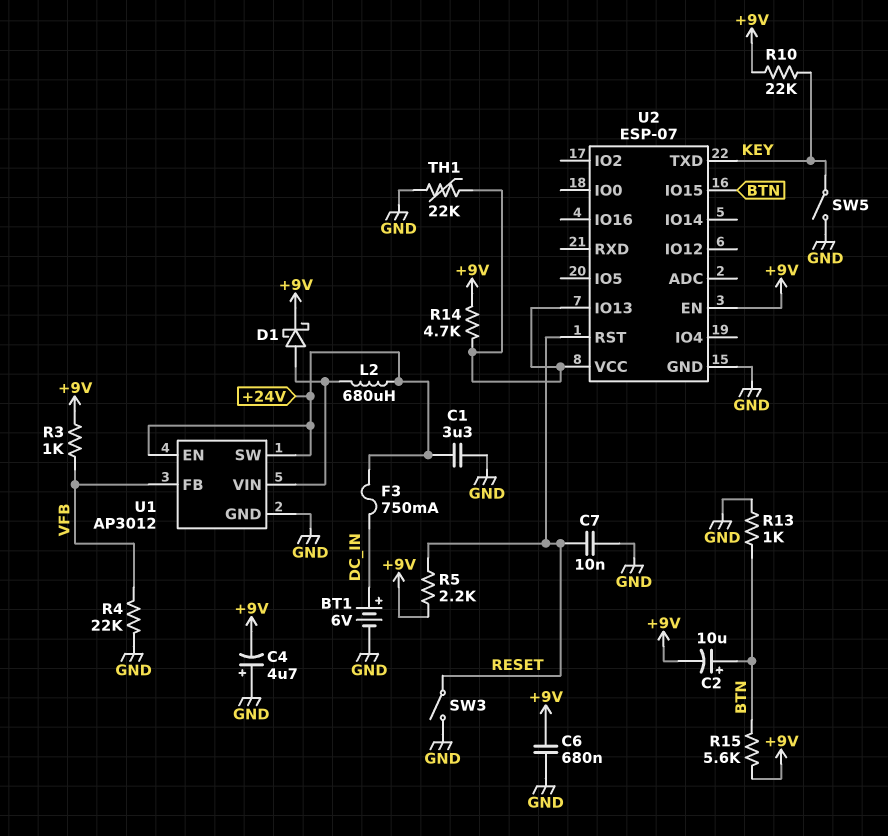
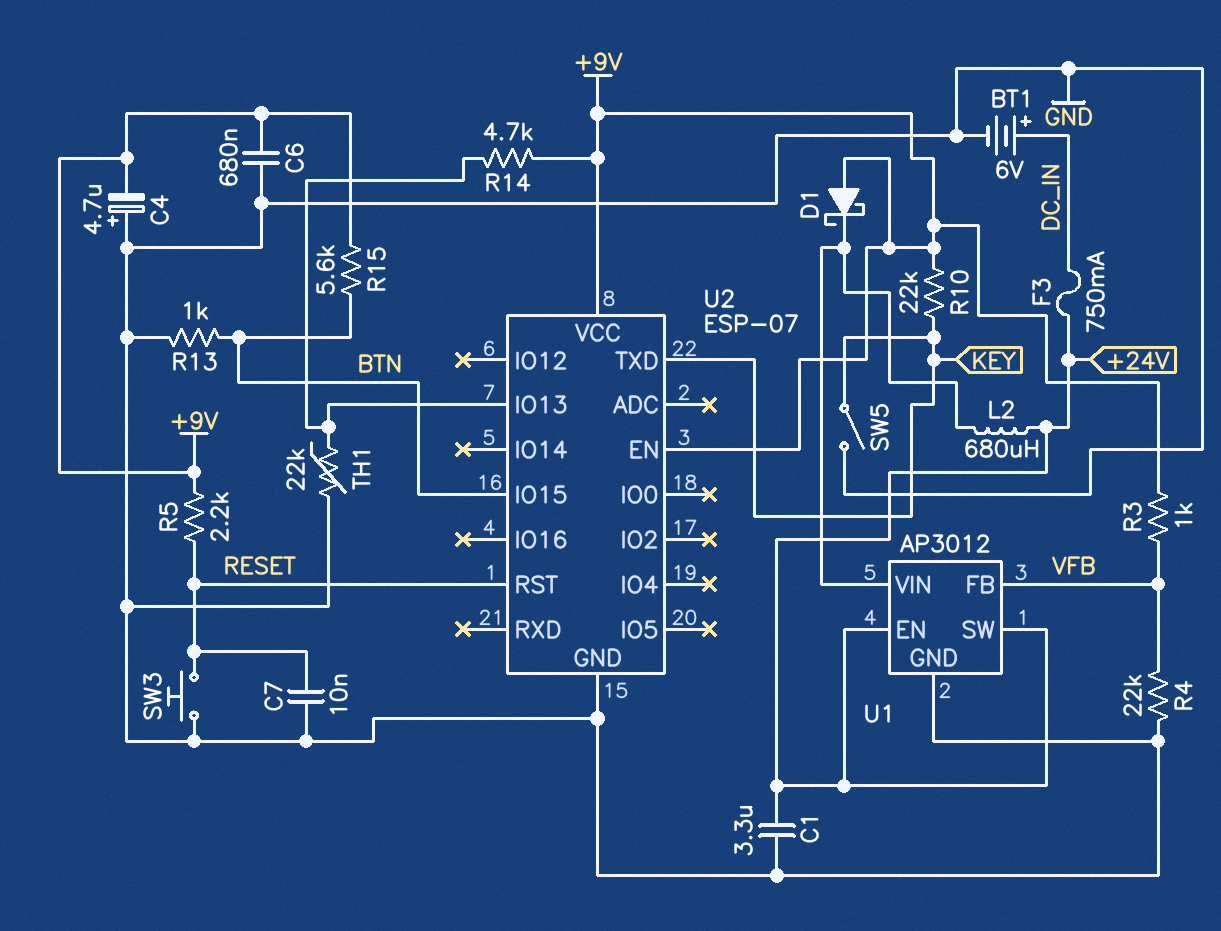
C2: 10uF (plus BTN, minus +9V) -> none
D1: schottky (A U1/VIN, K +9V) -> schottky (A +9V, K U1/VIN)
SW3: switch (GND, RESET) -> button (GND, RESET)
U2 pin VCC: U2/IO13 -> +9V

